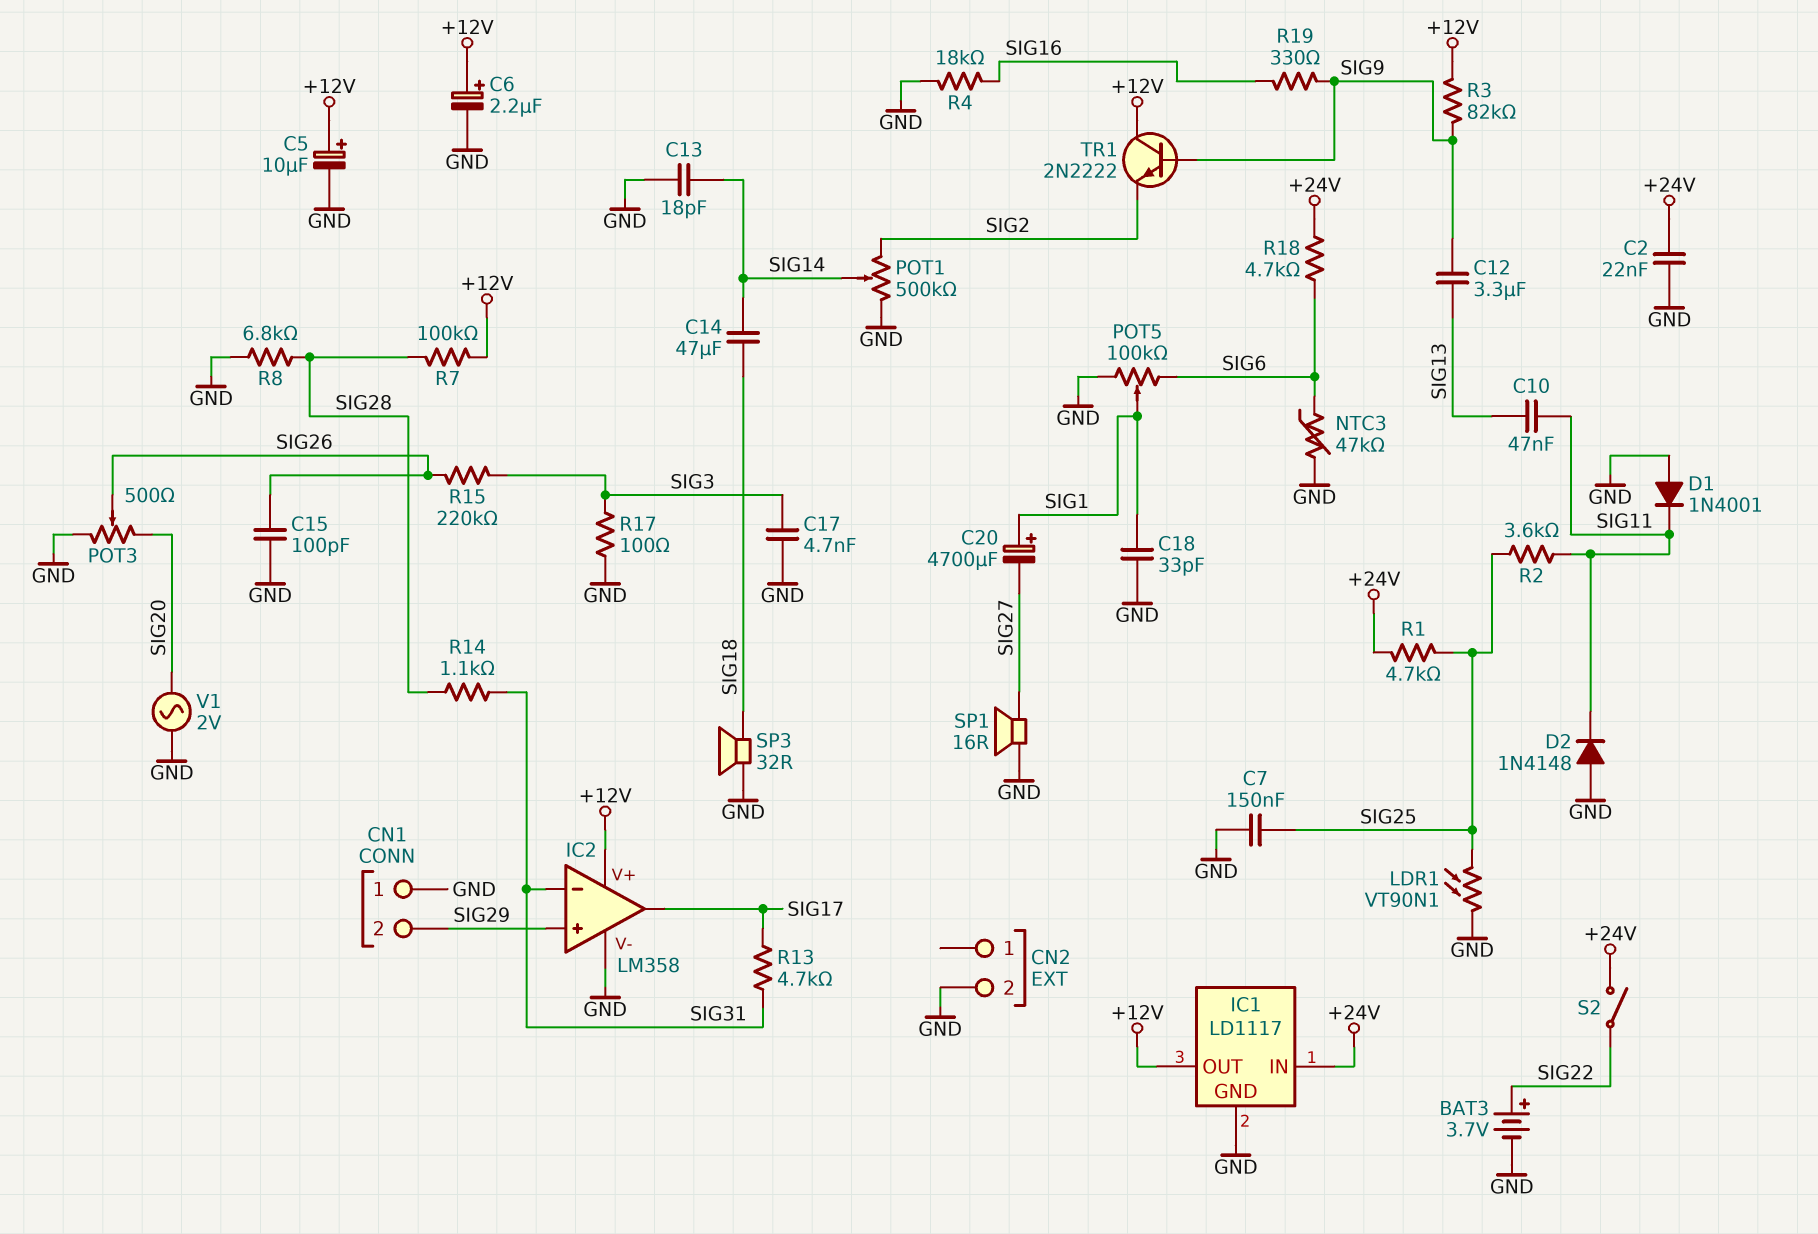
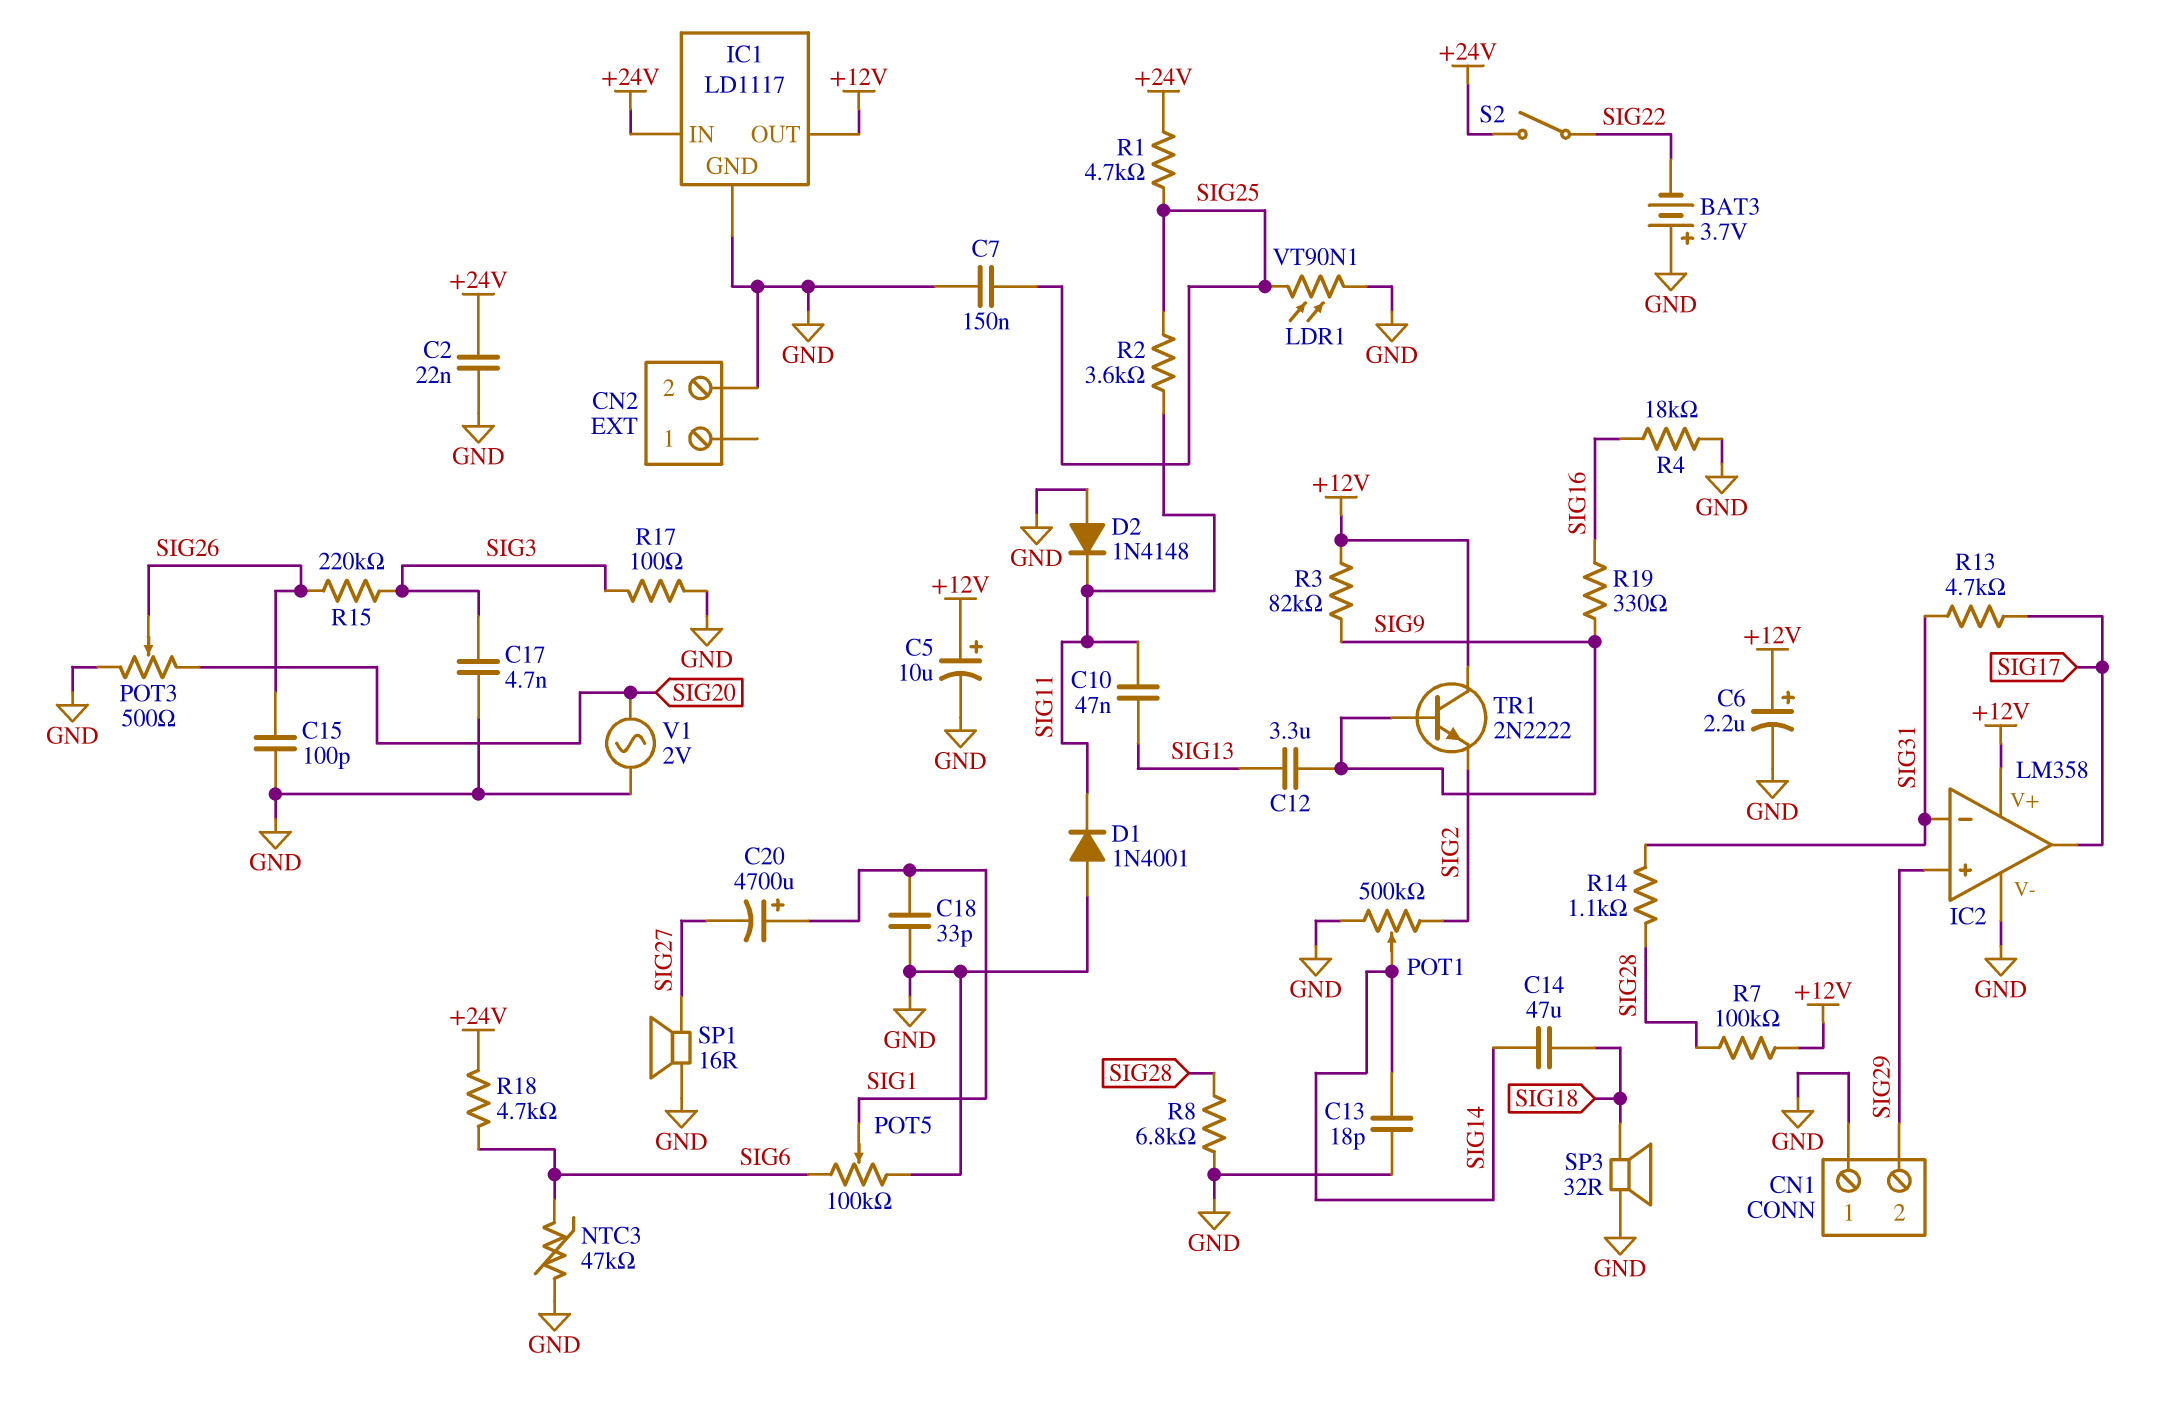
BAT3: 3.7V (plus SIG22, minus GND) -> 3.7V (plus GND, minus SIG22)

